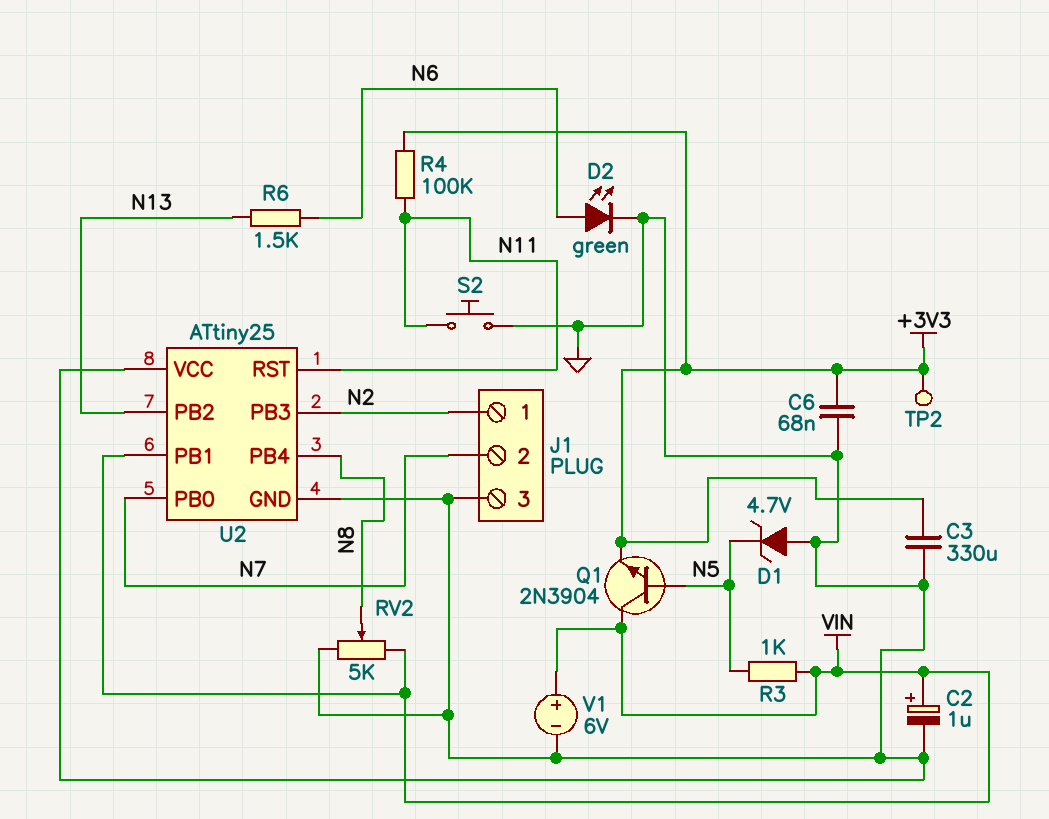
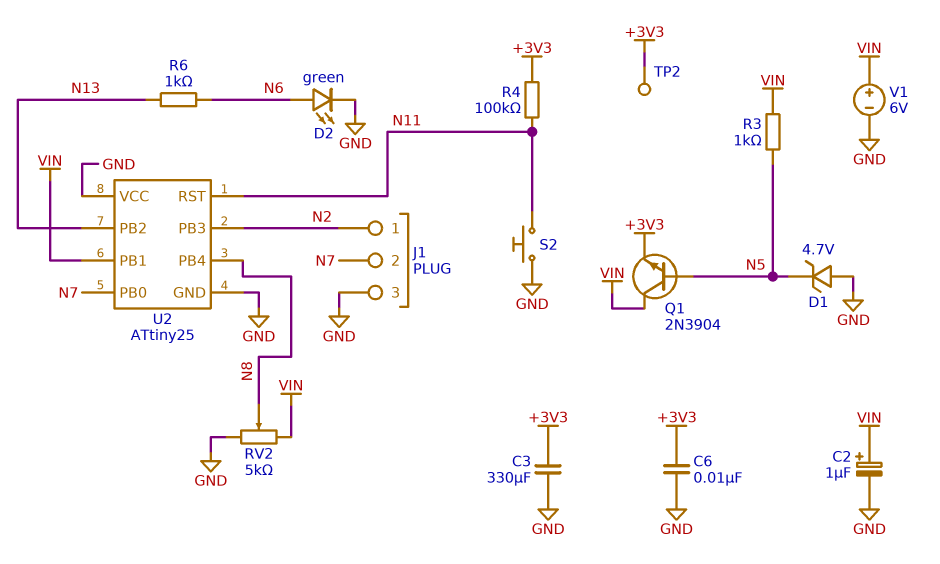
C6: 68nF (+3V3, GND) -> 10nF (+3V3, GND)
R6: 1.5k (N6, N13) -> 1k (N6, N13)

